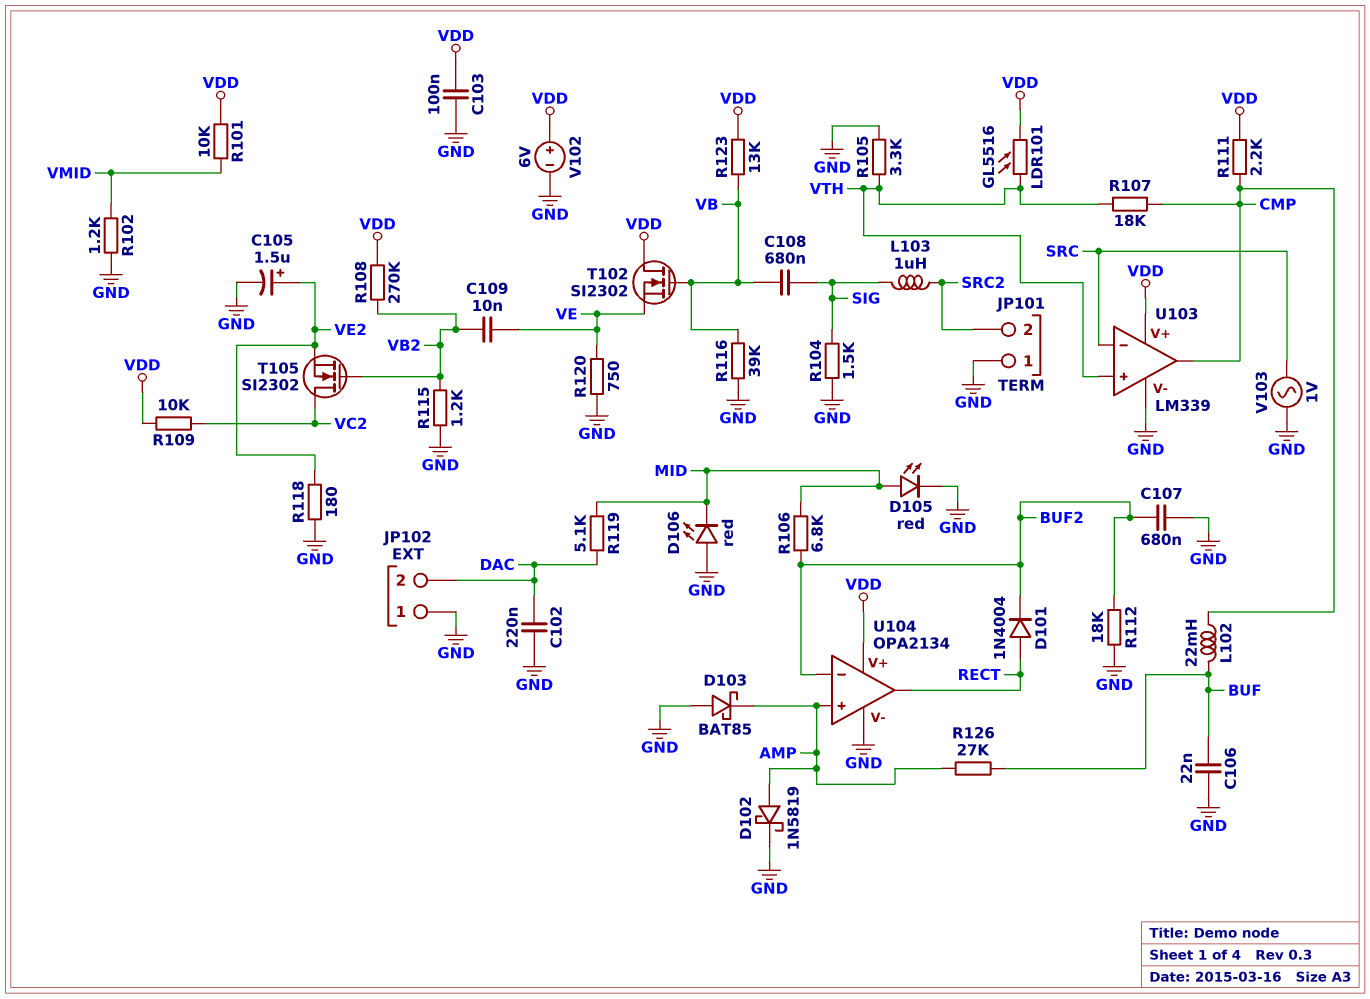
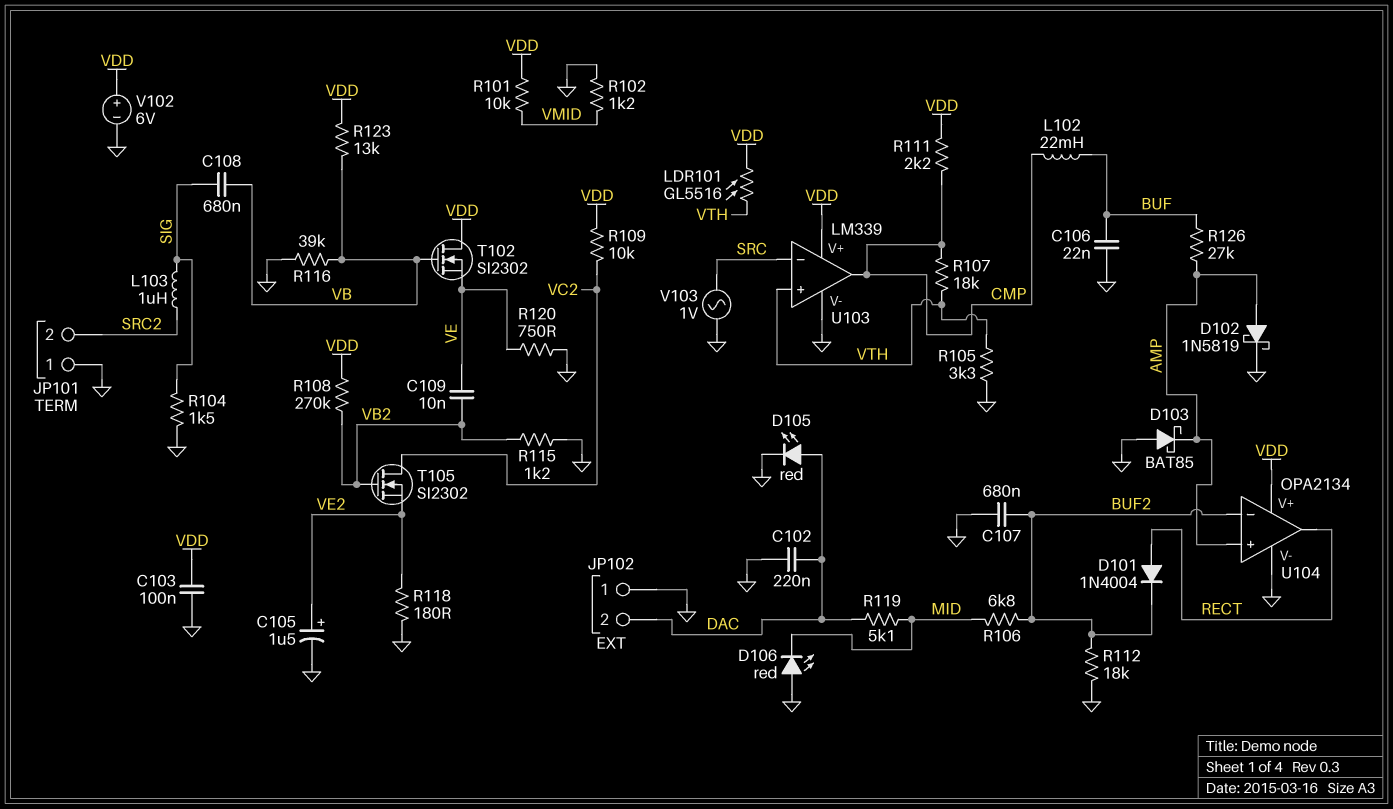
D105: LED red (A MID, K GND) -> LED red (A DAC, K GND)

